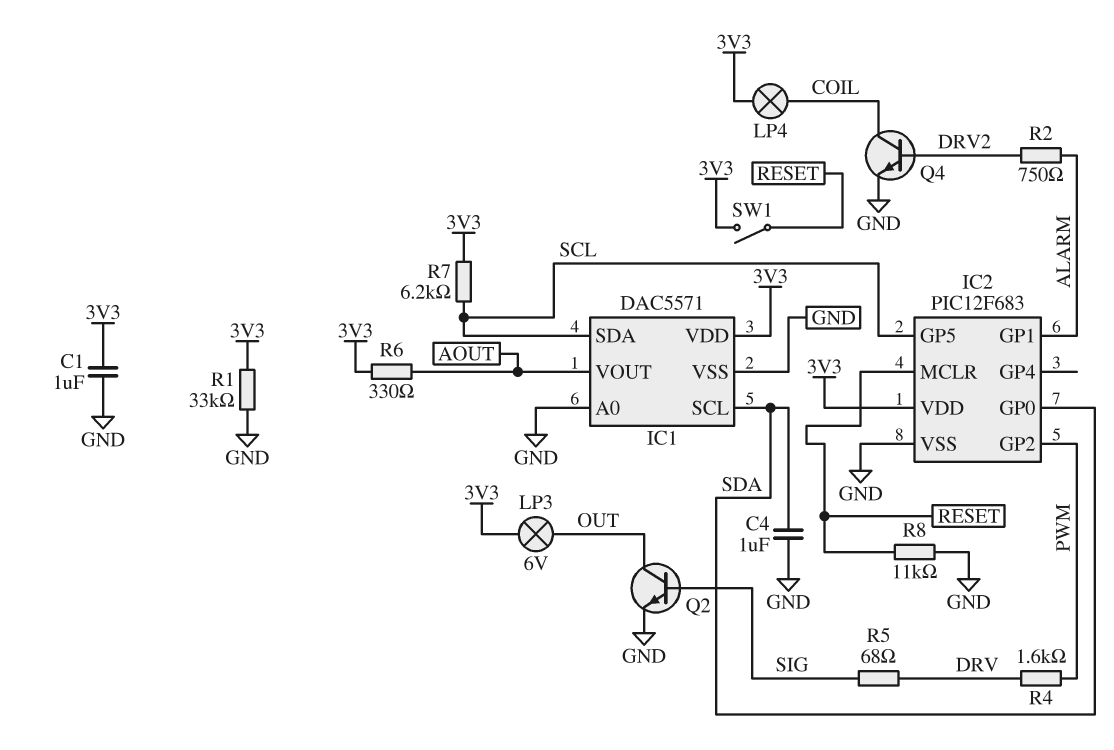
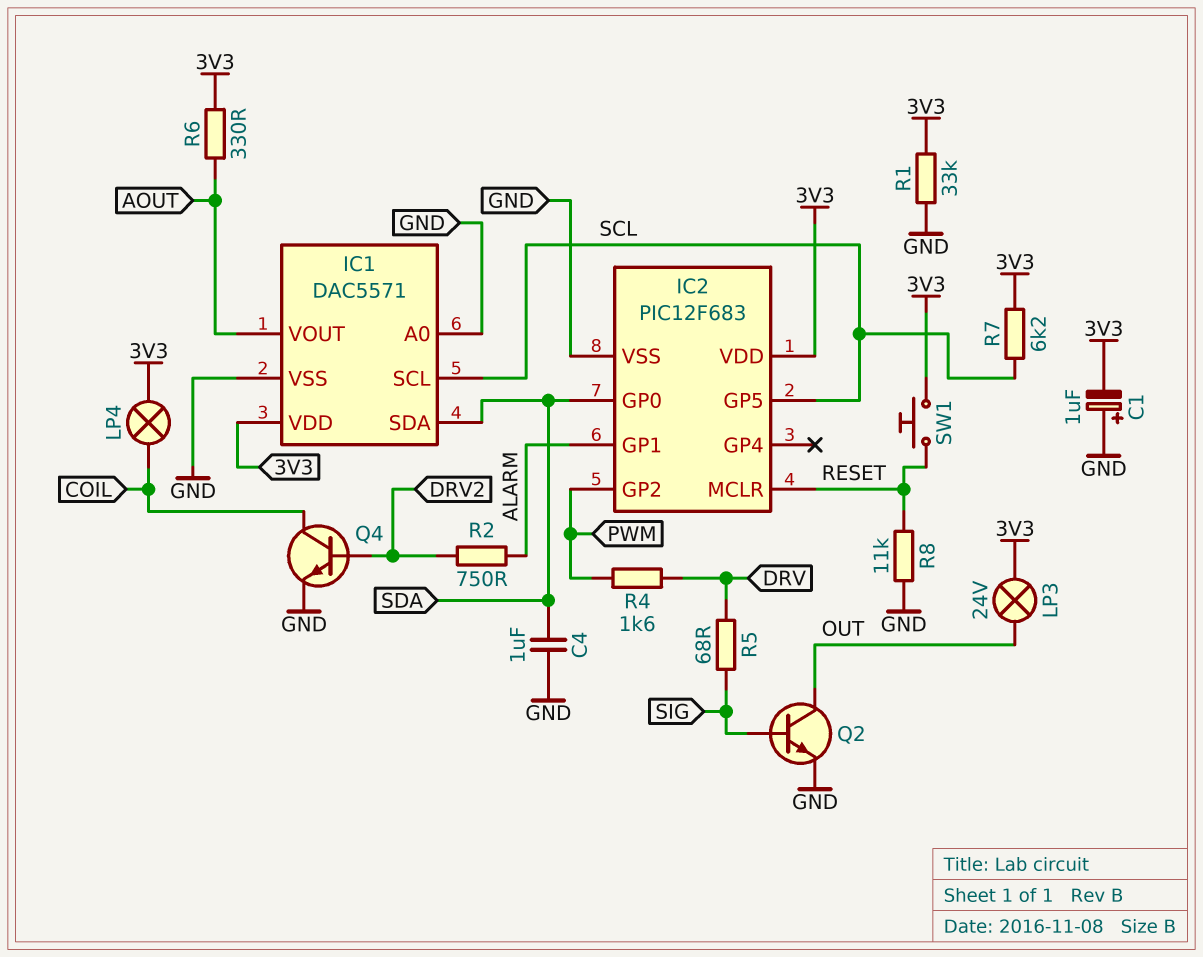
C1: 1uF (3V3, GND) -> 1uF (plus GND, minus 3V3)
IC1 pin SCL: SDA -> SCL
IC1 pin SDA: SCL -> SDA
LP3: lamp 6V (3V3, OUT) -> lamp 24V (3V3, OUT)
SW1: switch (3V3, RESET) -> button (3V3, RESET)

